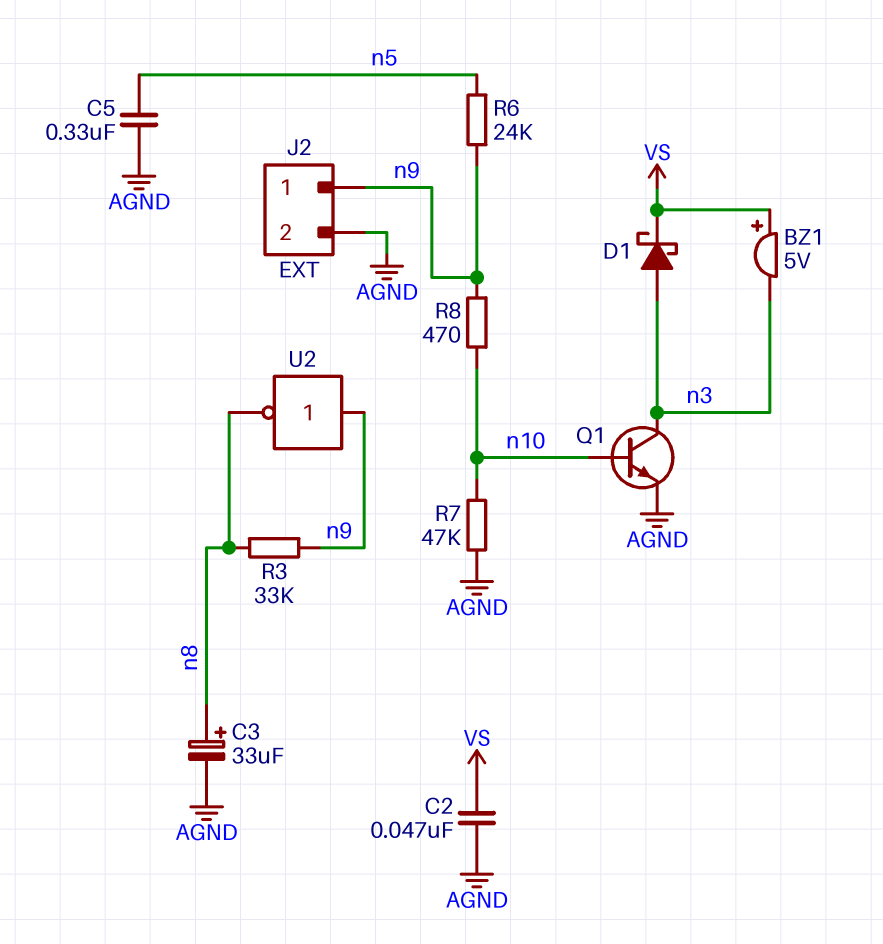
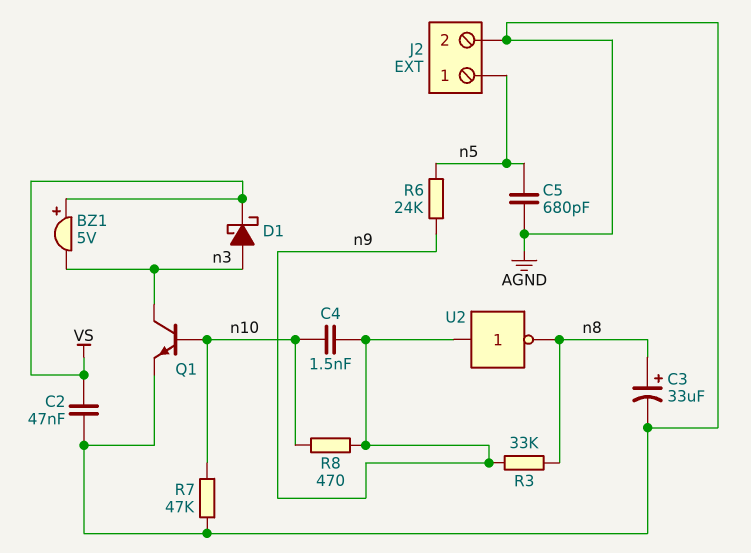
C4: none -> 1.5nF (n9, n10)
C5: 330nF (AGND, n5) -> 680pF (AGND, n5)
J2 pin 1: n9 -> n5

